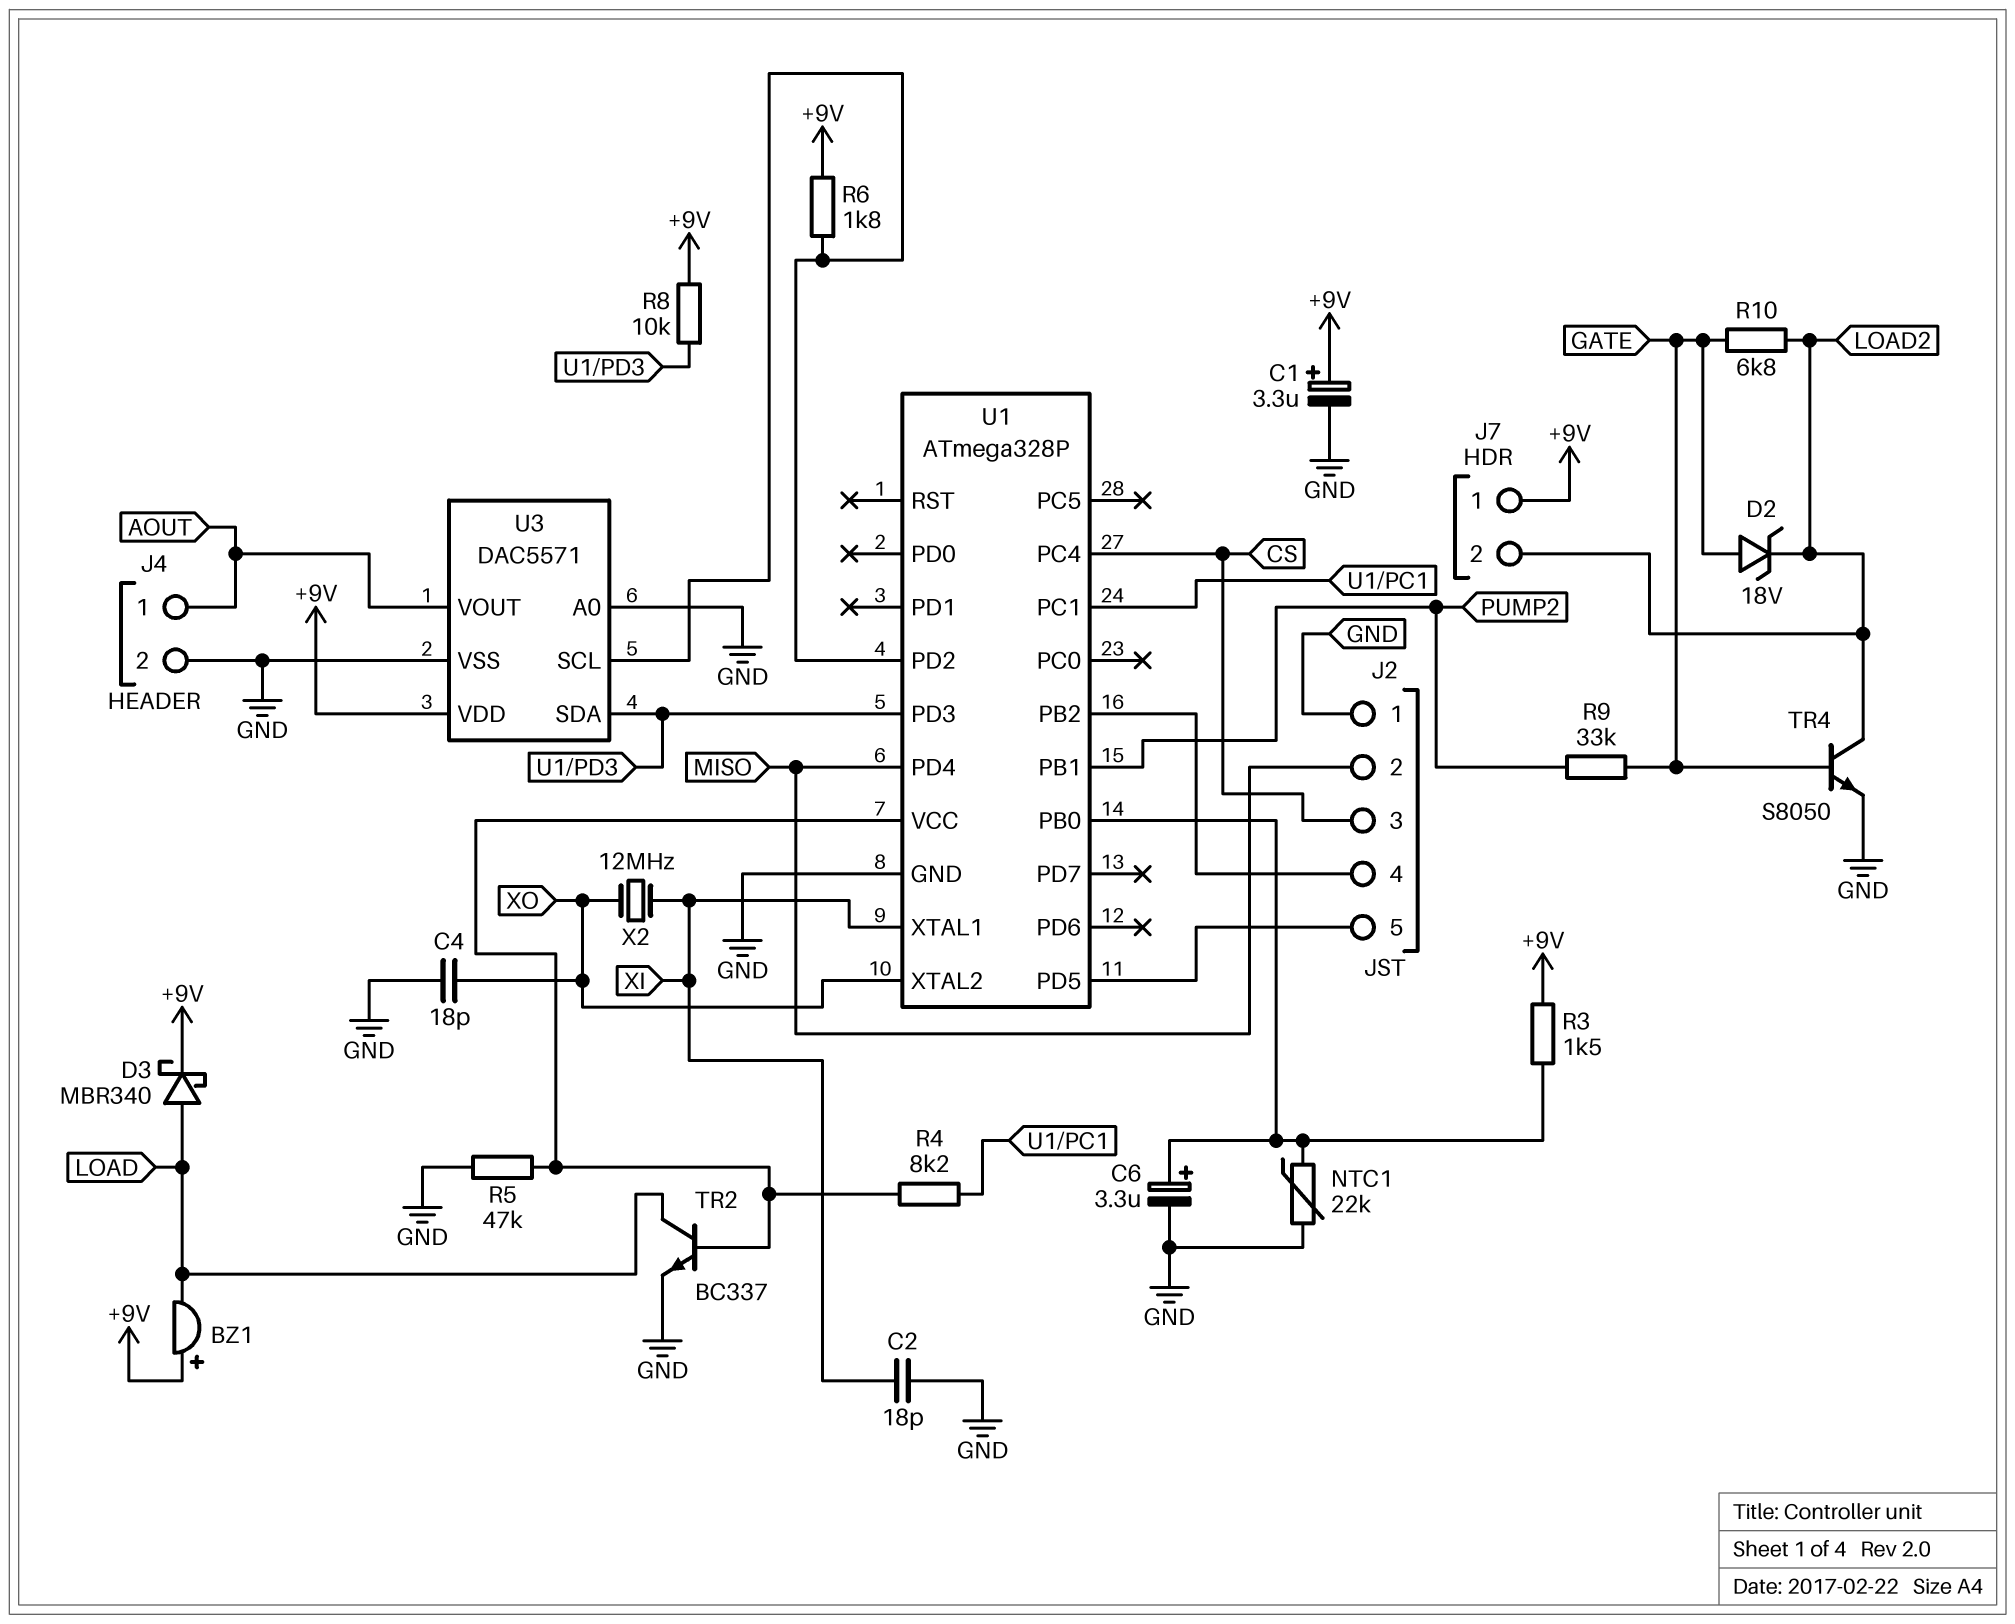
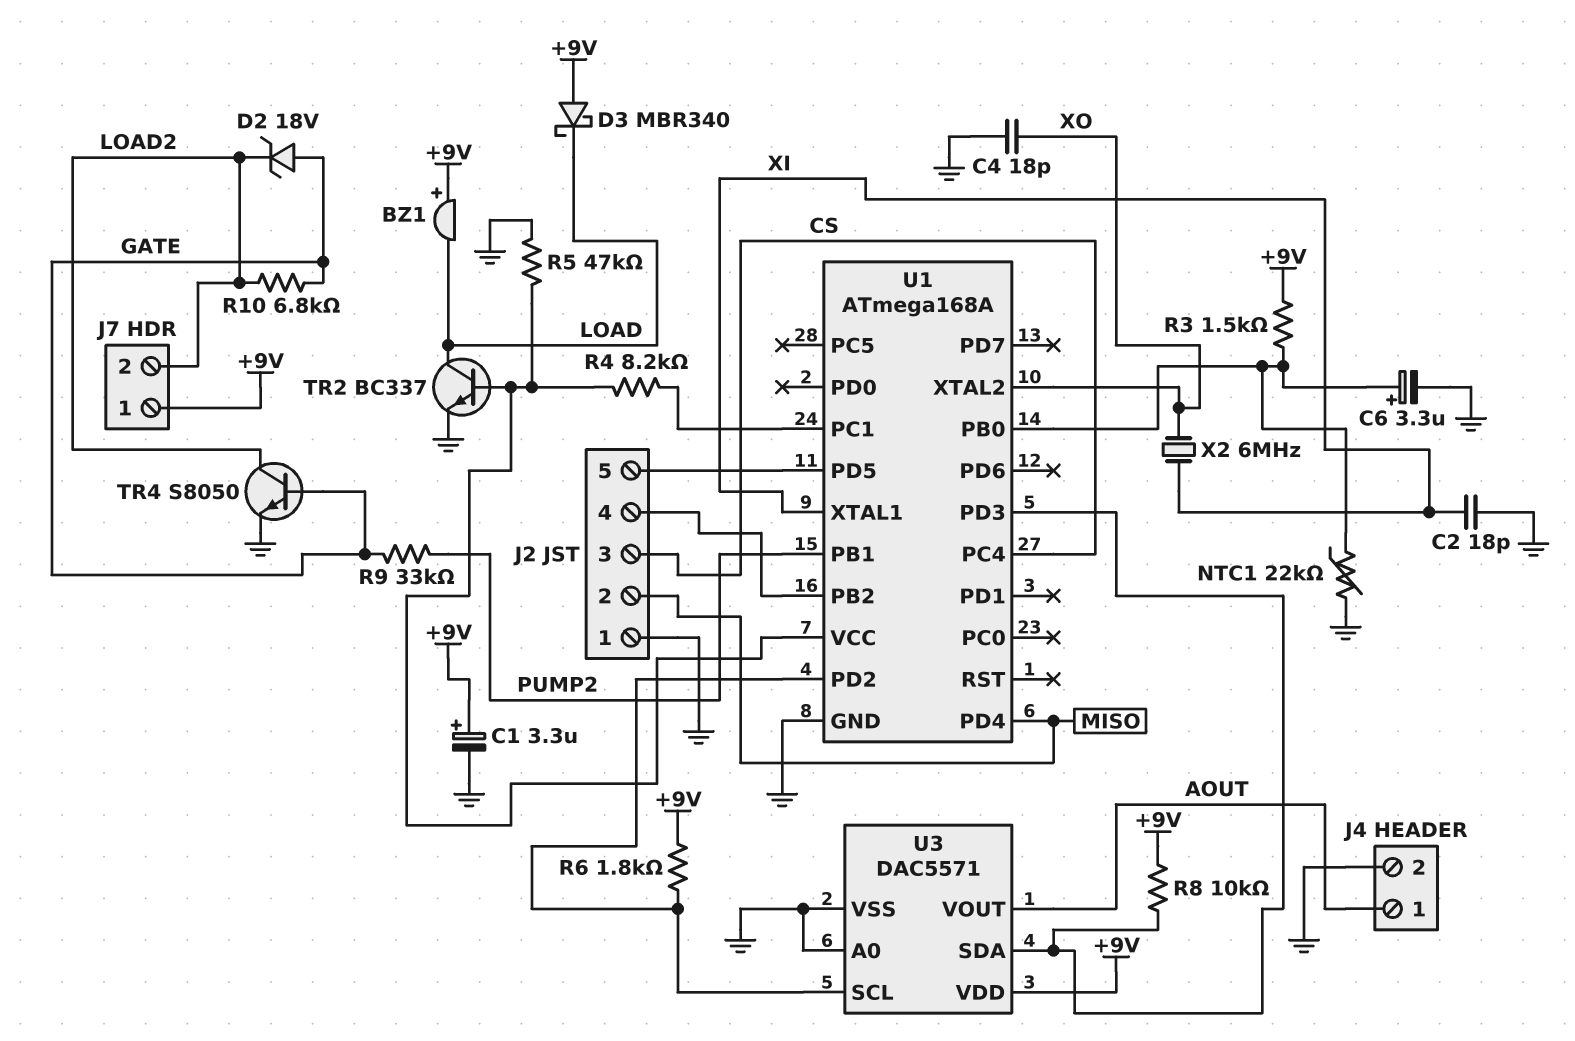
D3: schottky MBR340 (A LOAD, K +9V) -> schottky MBR340 (A +9V, K LOAD)
U1: ATmega328P -> ATmega168A
X2: 12MHz (XI, XO) -> 6MHz (XI, XO)

